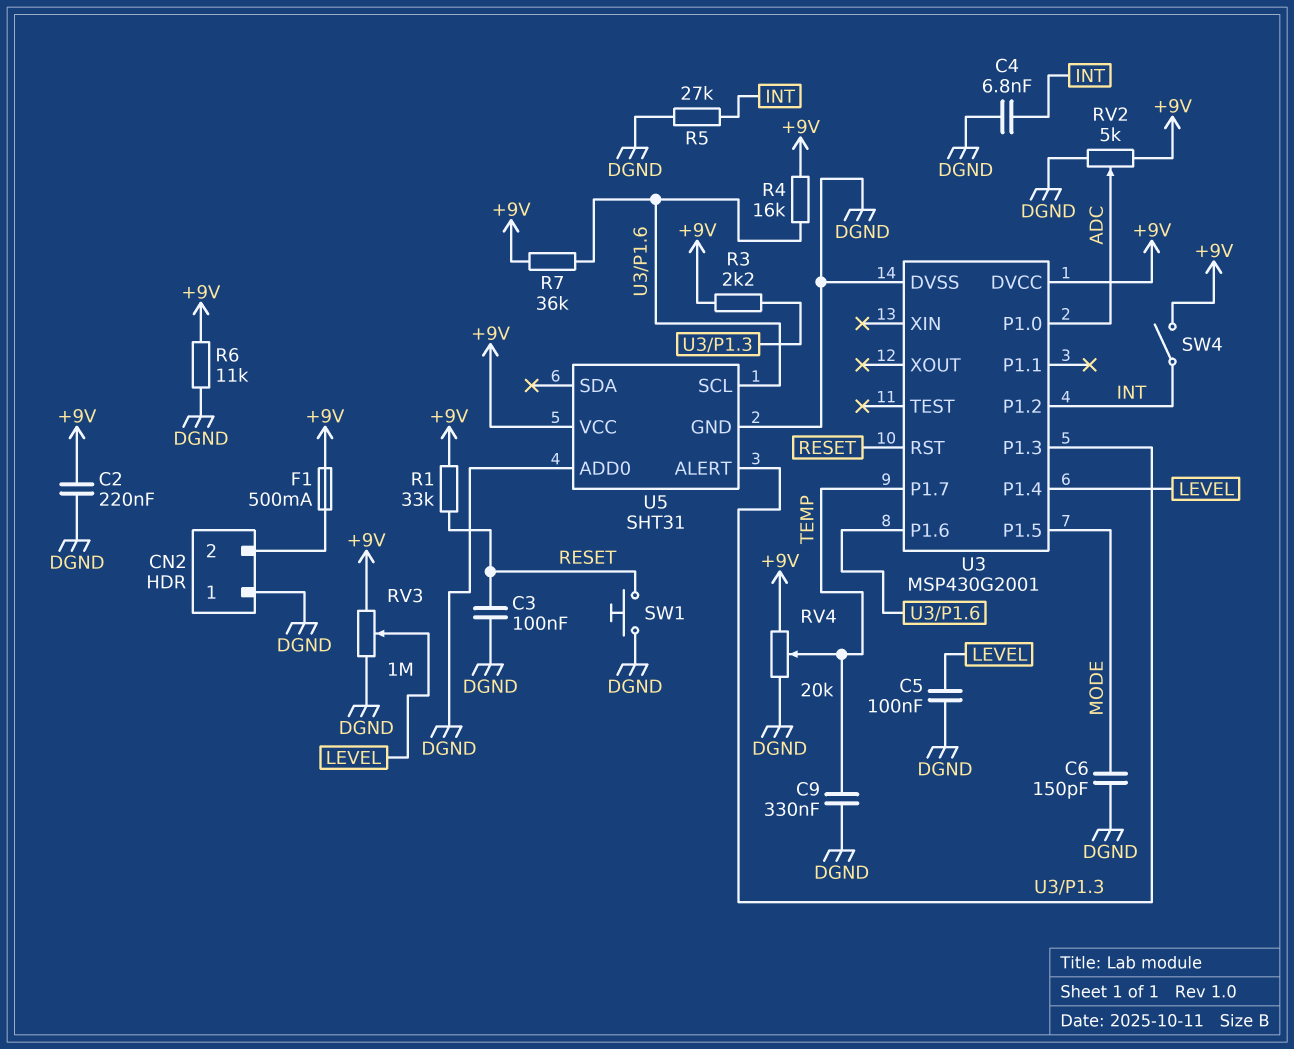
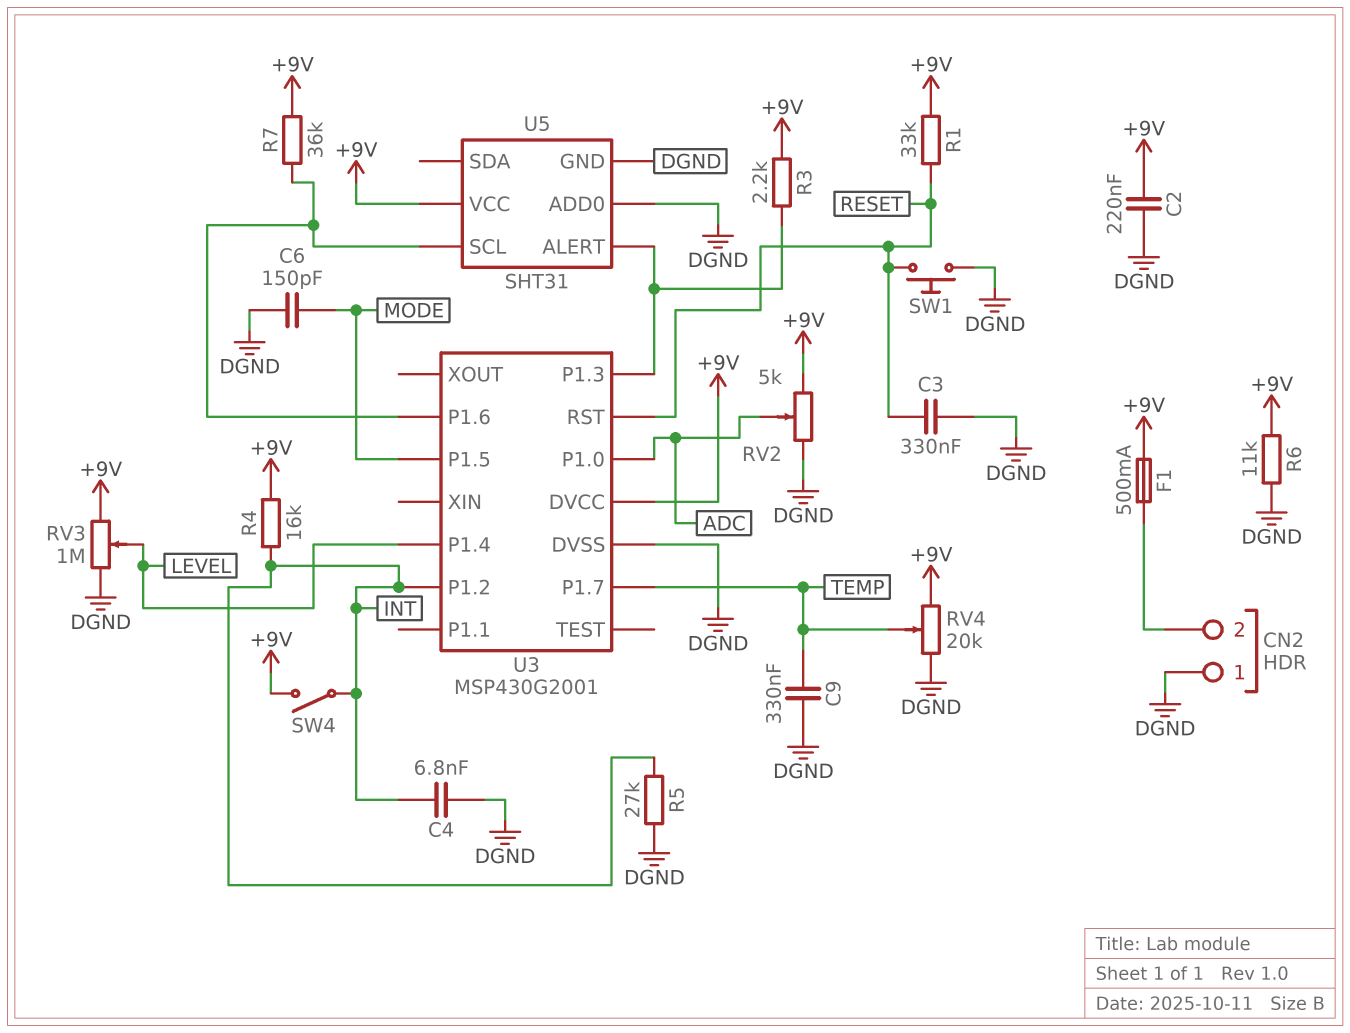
C3: 100nF (DGND, RESET) -> 330nF (DGND, RESET)
C5: 100nF (DGND, LEVEL) -> none
R4: 16k (+9V, U3/P1.6) -> 16k (+9V, INT)

